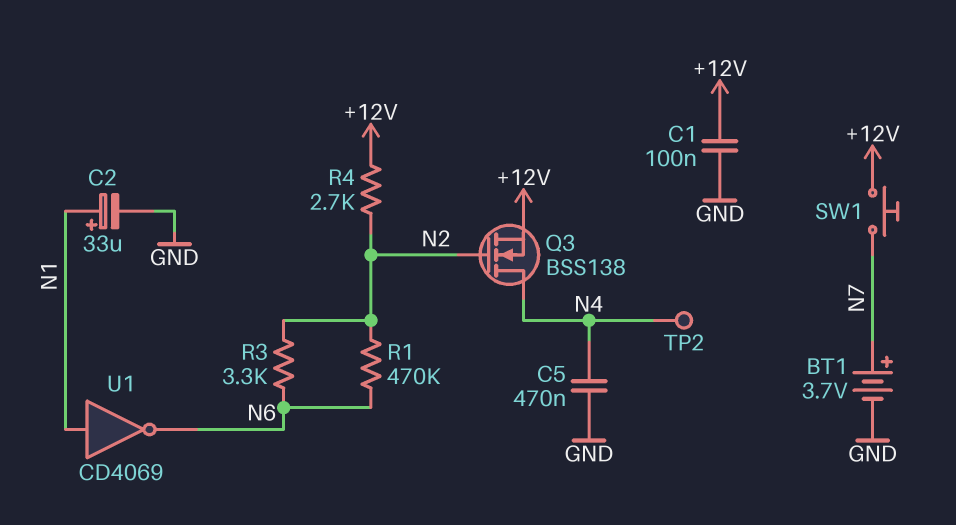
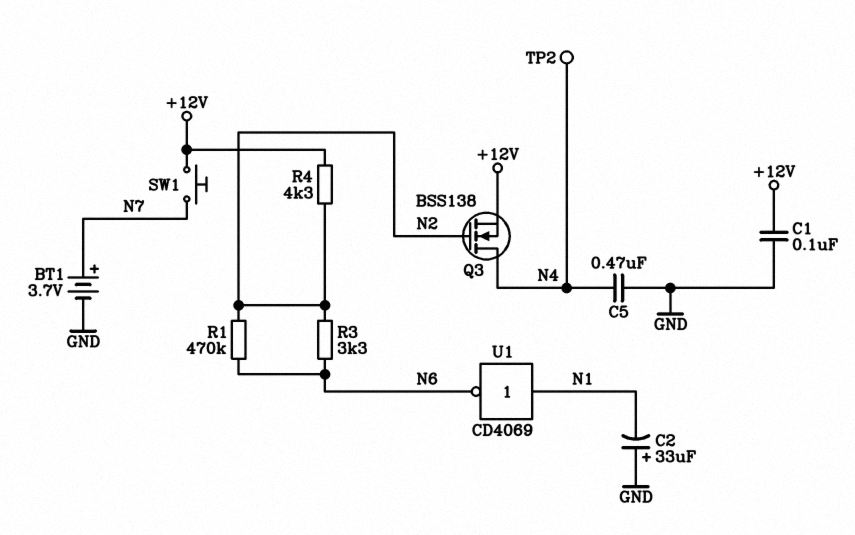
C2: 33uF (plus N1, minus GND) -> 33uF (plus GND, minus N1)
R4: 2.7k (+12V, N2) -> 4.3k (+12V, N2)

